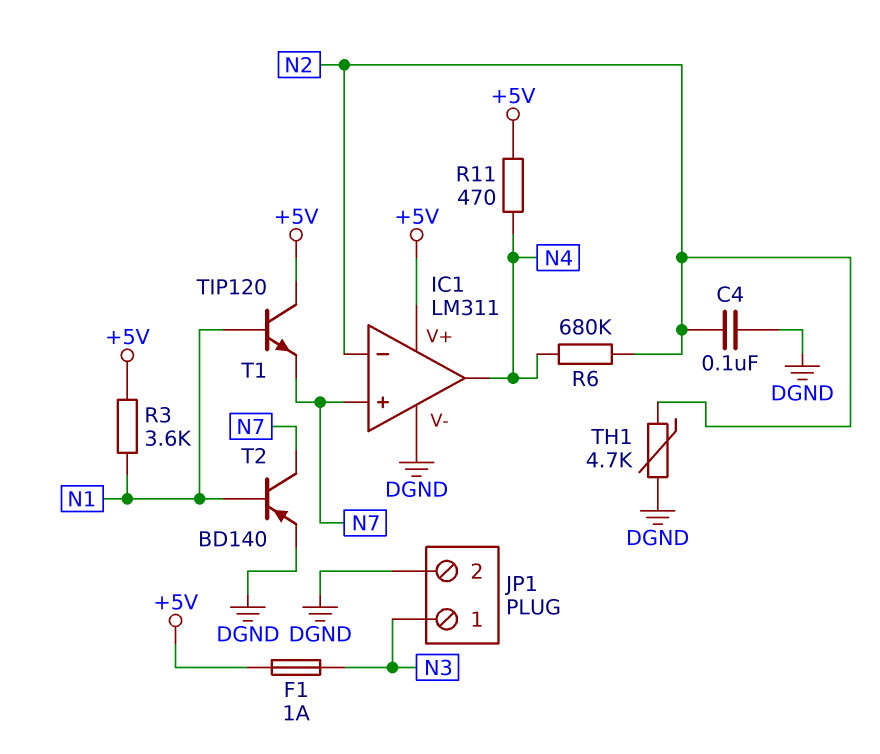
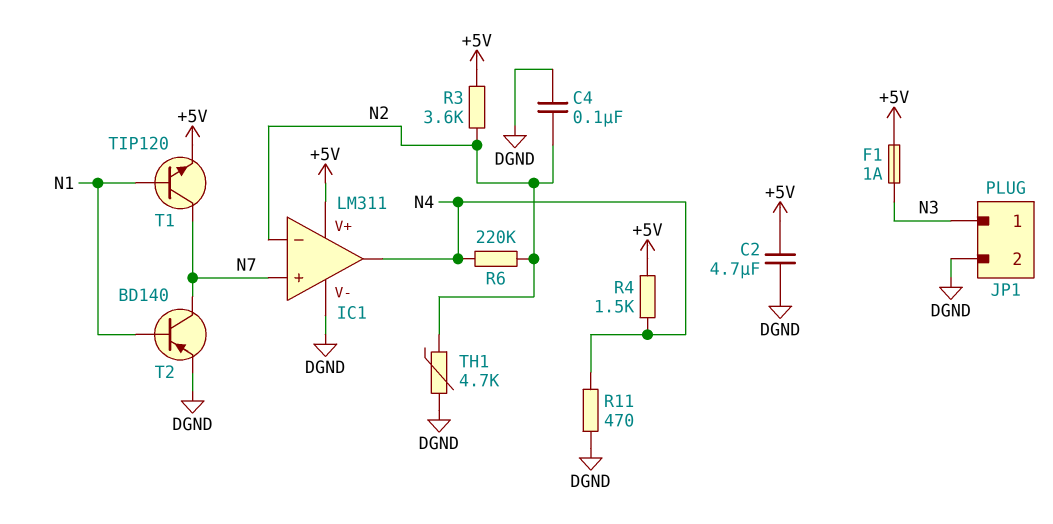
C2: none -> 4.7uF (+5V, DGND)
R3: 3.6k (+5V, N1) -> 3.6k (+5V, N2)
R4: none -> 1.5k (+5V, N4)
R6: 680k (N2, N4) -> 220k (N2, N4)
R11: 470 (+5V, N4) -> 470 (DGND, N4)
T1: NPN TIP120 (B N1, C +5V, E N7) -> NPN TIP120 (B N1, C N7, E +5V)

